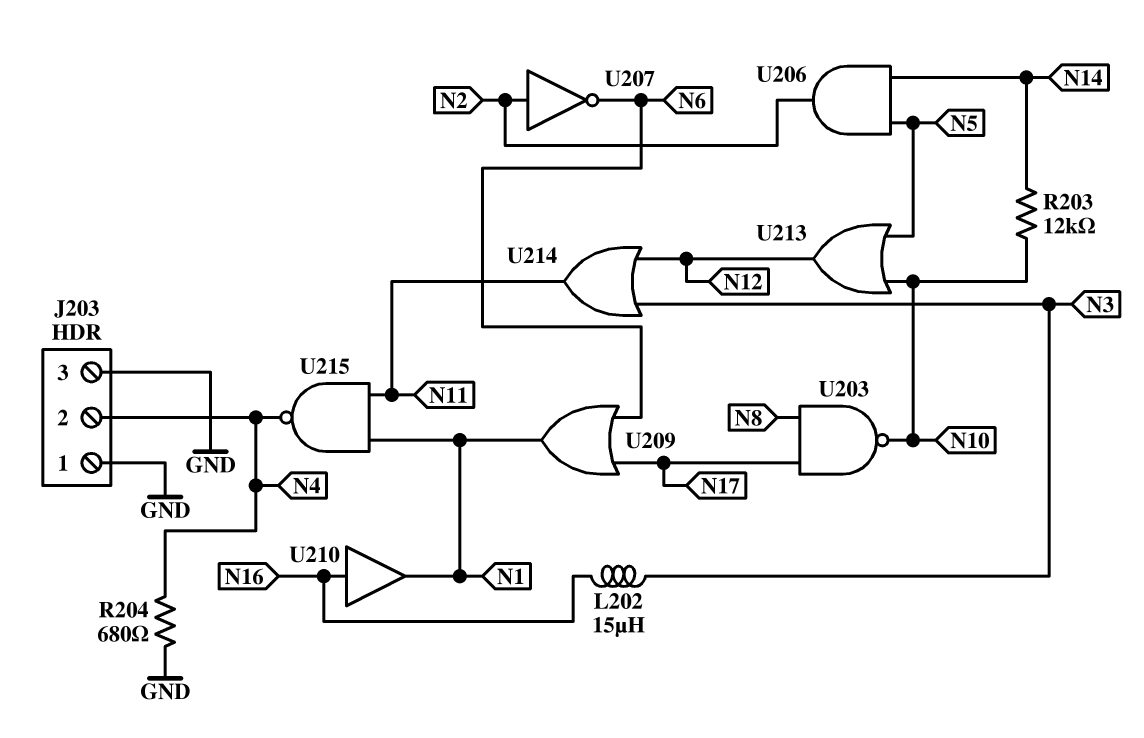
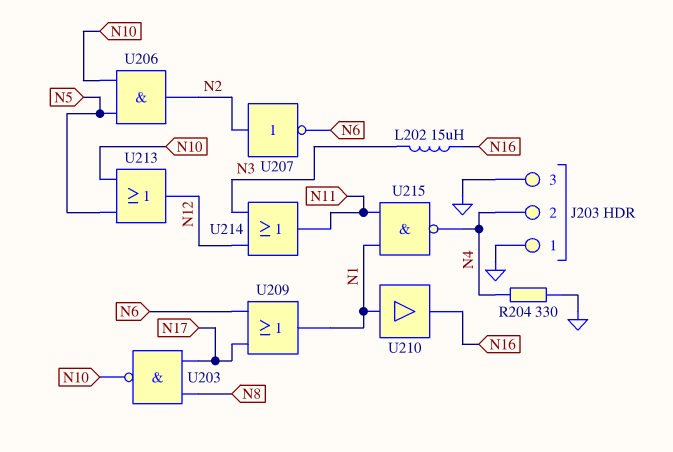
R203: 12k (N10, N14) -> none
R204: 680 (GND, N4) -> 330 (GND, N4)
U206: AND (in N5, in N14, out N2) -> AND (in N5, in N10, out N2)
U210: buffer (in N16, out N1) -> buffer (in N1, out N16)

